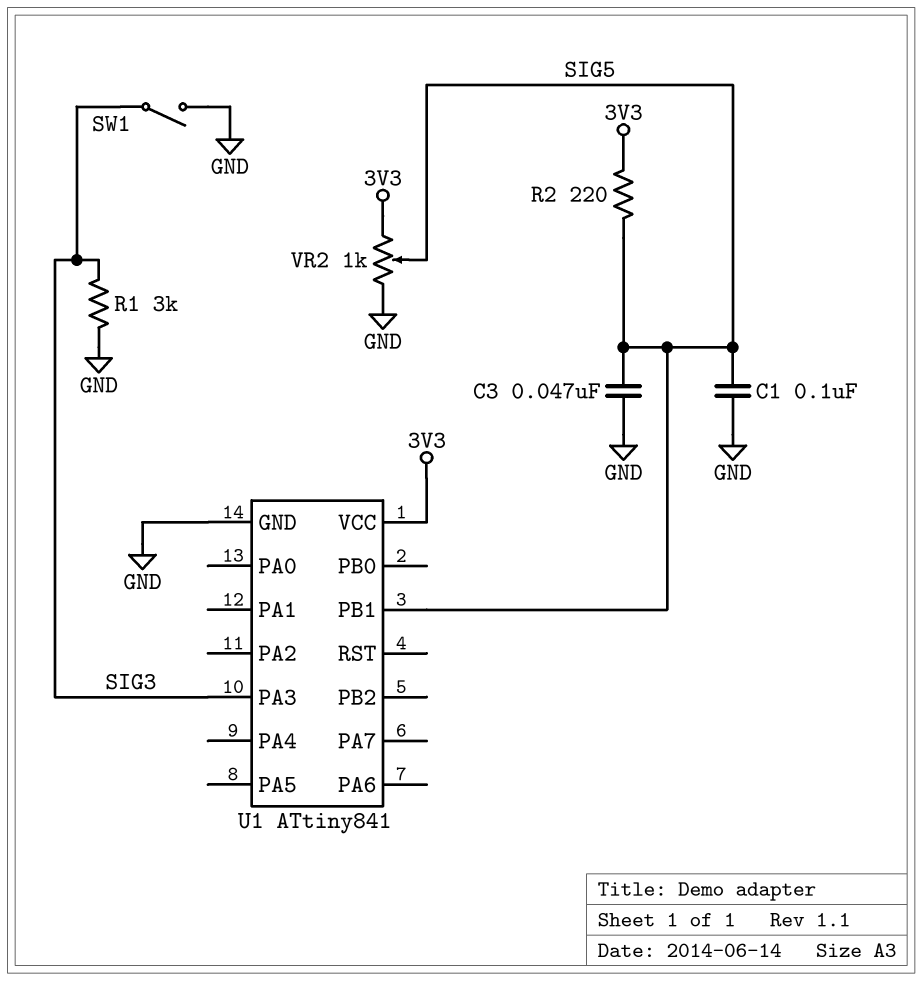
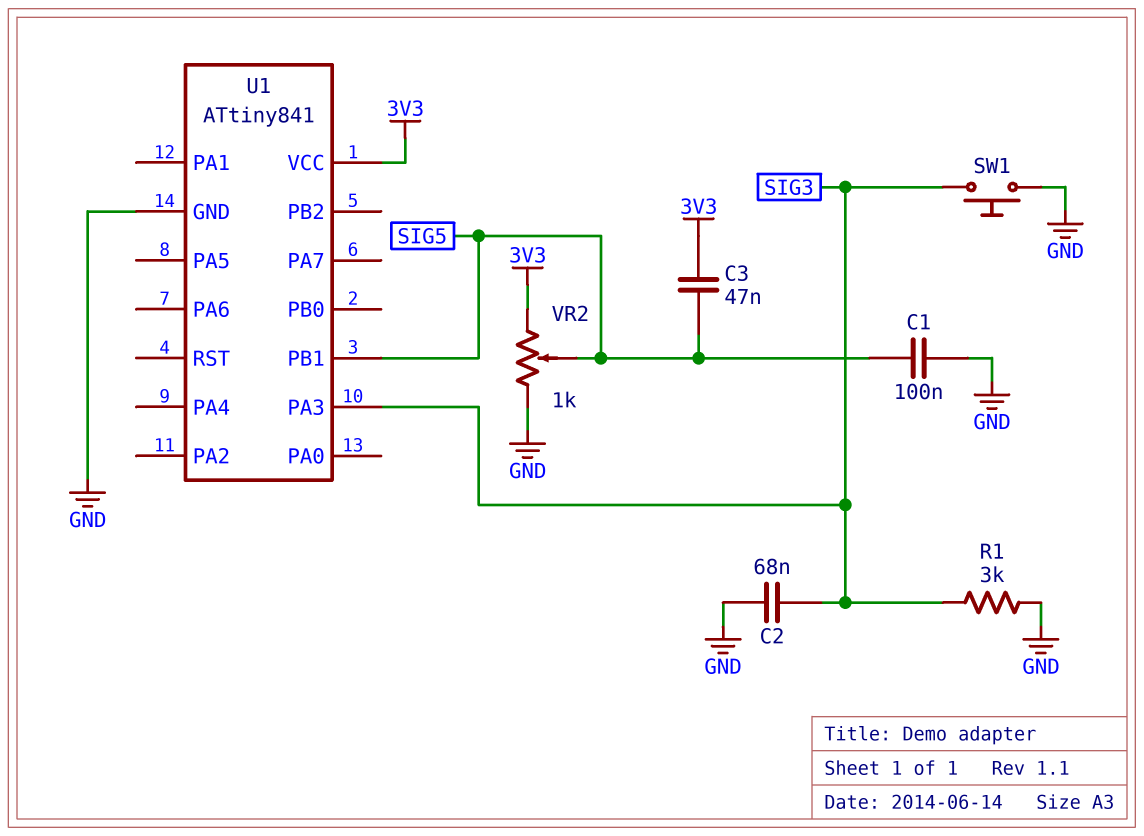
C2: none -> 68nF (GND, SIG3)
C3: 47nF (GND, SIG5) -> 47nF (3V3, SIG5)
R2: 220 (3V3, SIG5) -> none
SW1: switch (GND, SIG3) -> button (GND, SIG3)

